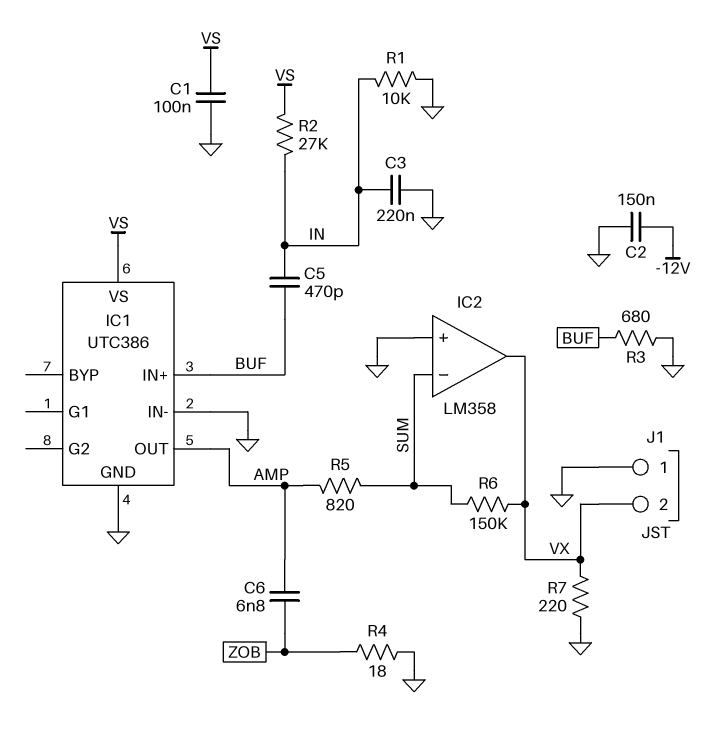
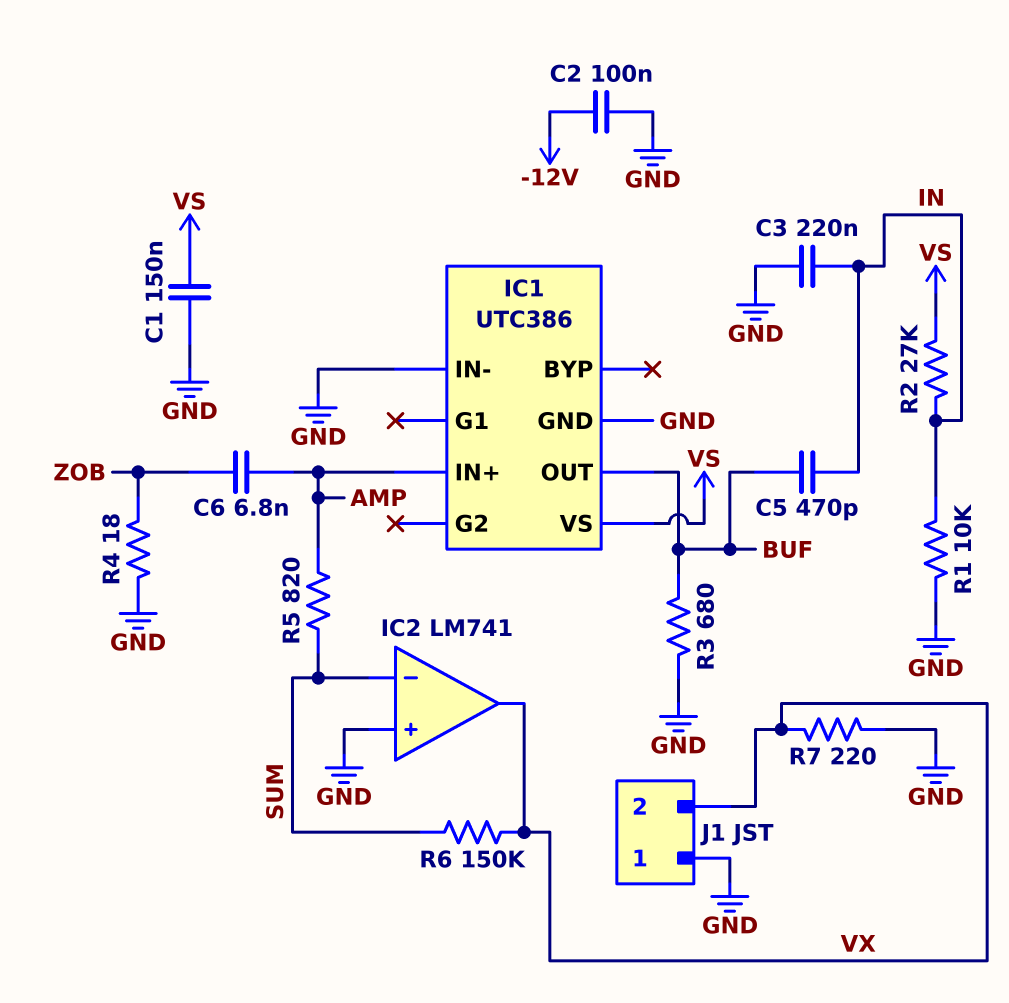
C1: 100nF (GND, VS) -> 150nF (GND, VS)
C2: 150nF (-12V, GND) -> 100nF (-12V, GND)
IC1 pin IN+: BUF -> AMP
IC1 pin OUT: AMP -> BUF
IC2: LM358 -> LM741

